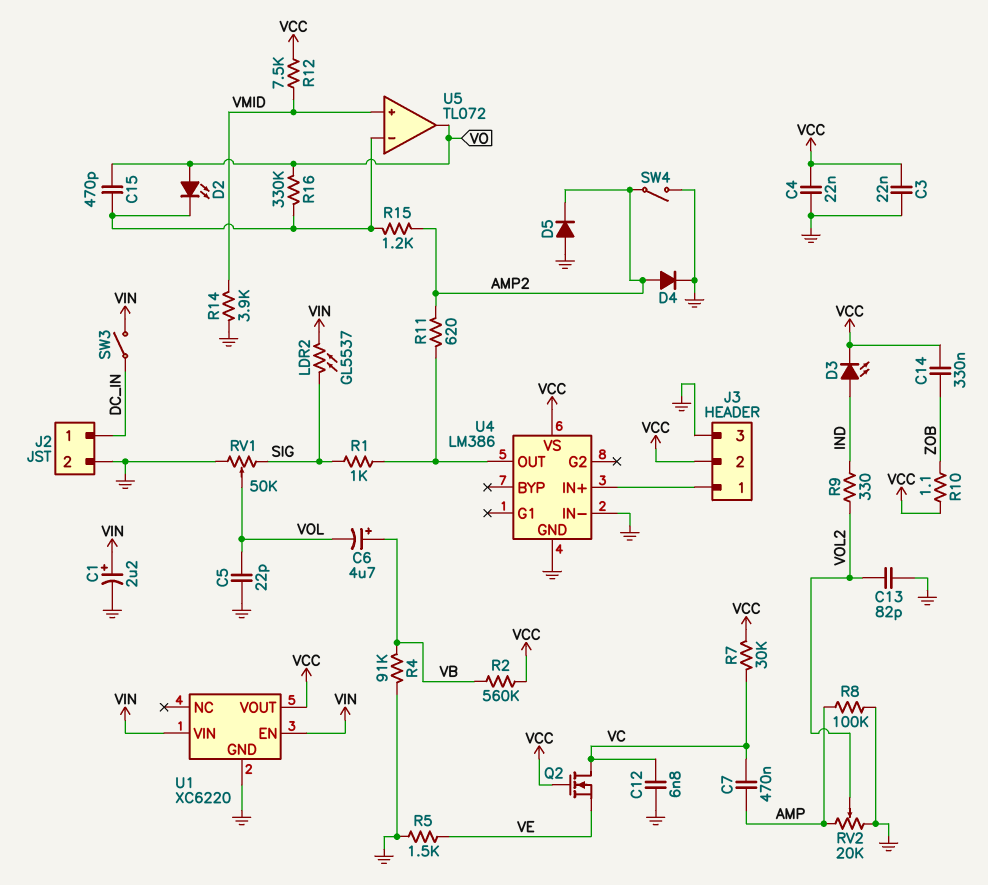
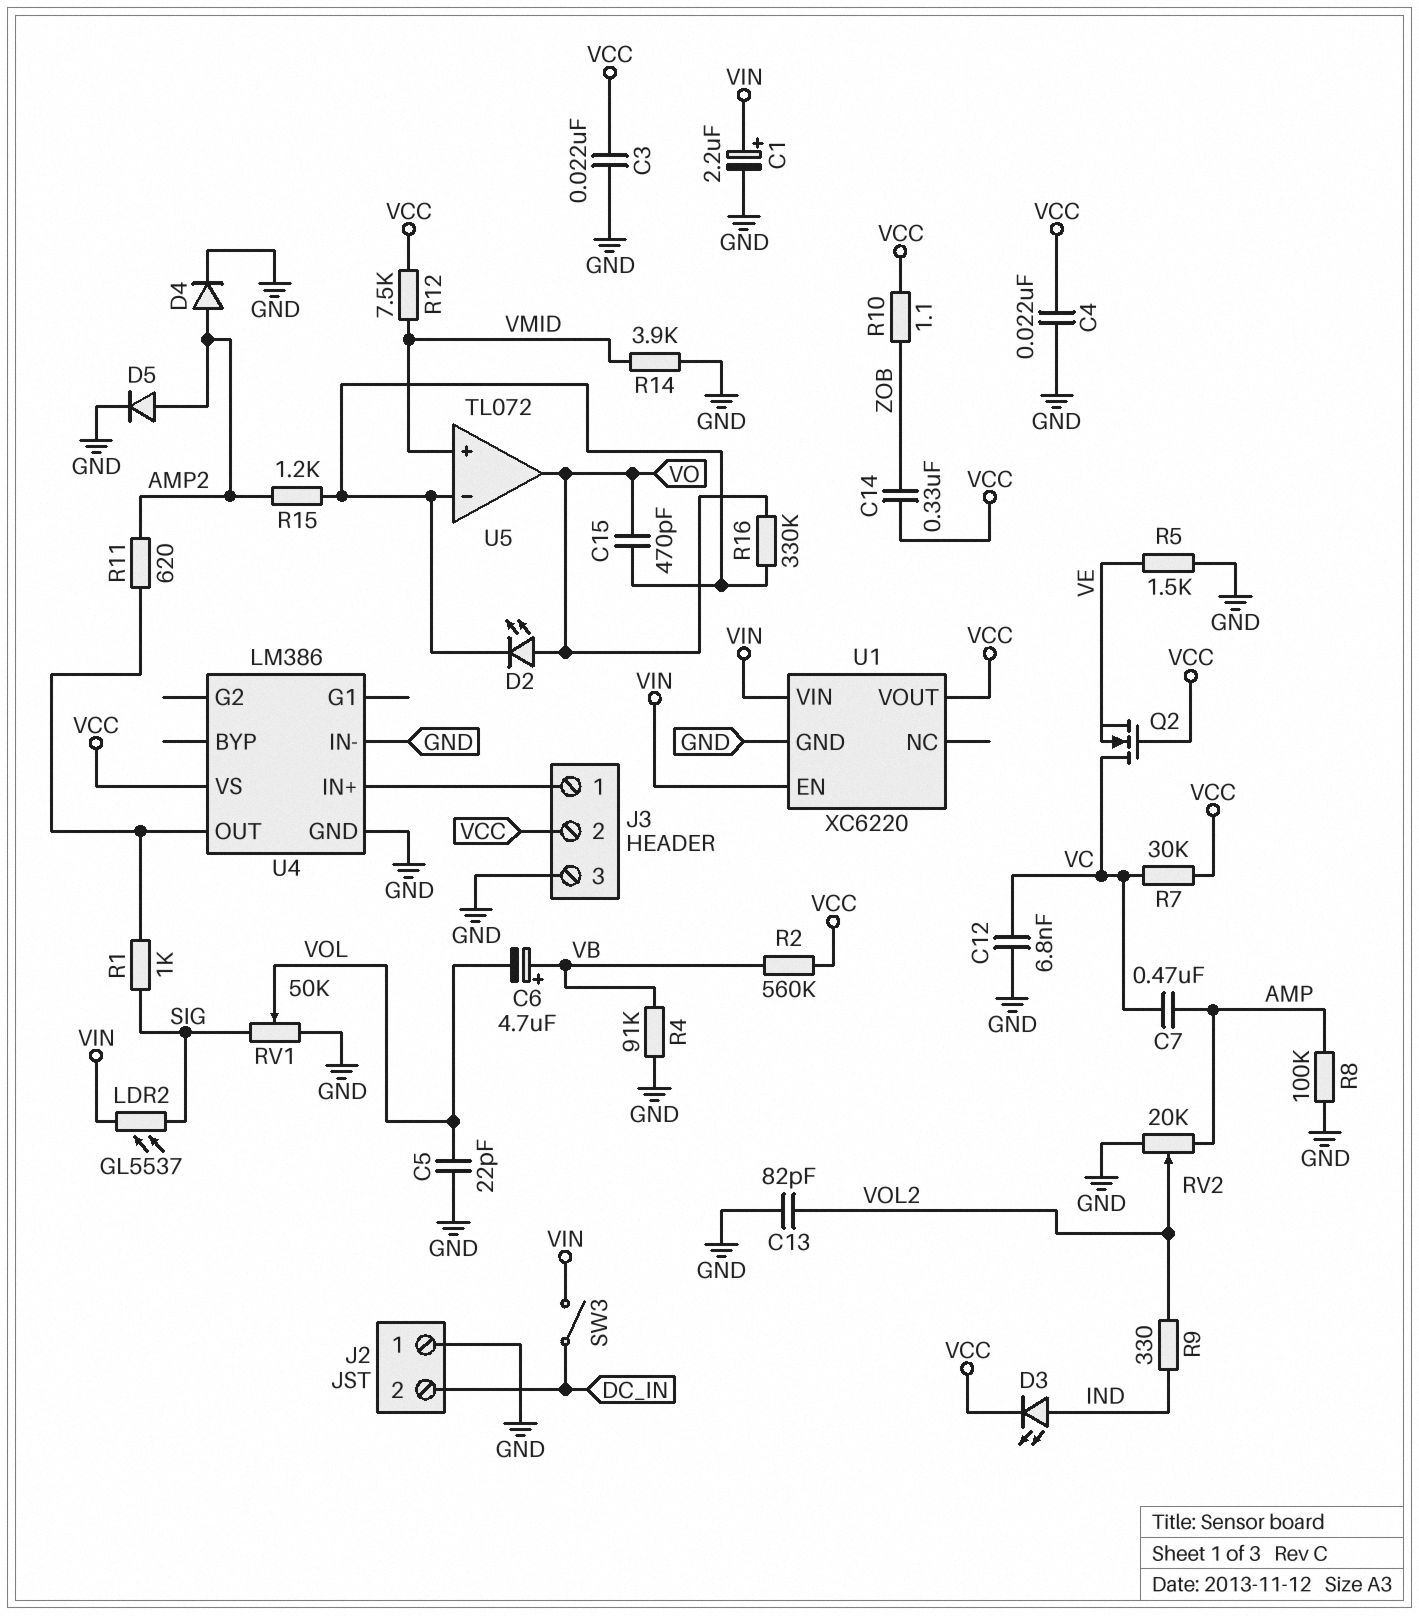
D5: diode (A GND, K AMP2) -> diode (A AMP2, K GND)
J2 pin 1: DC_IN -> GND
J2 pin 2: GND -> DC_IN
SW4: switch (AMP2, GND) -> none

